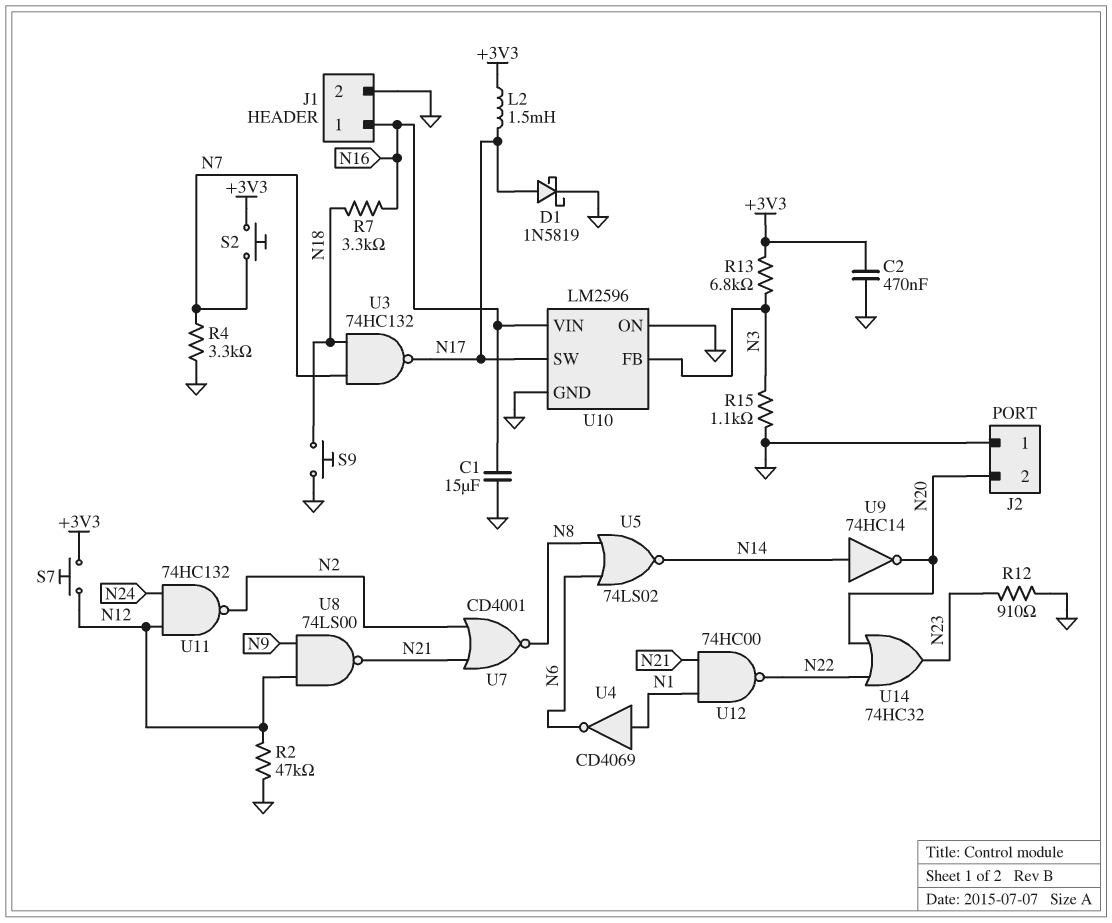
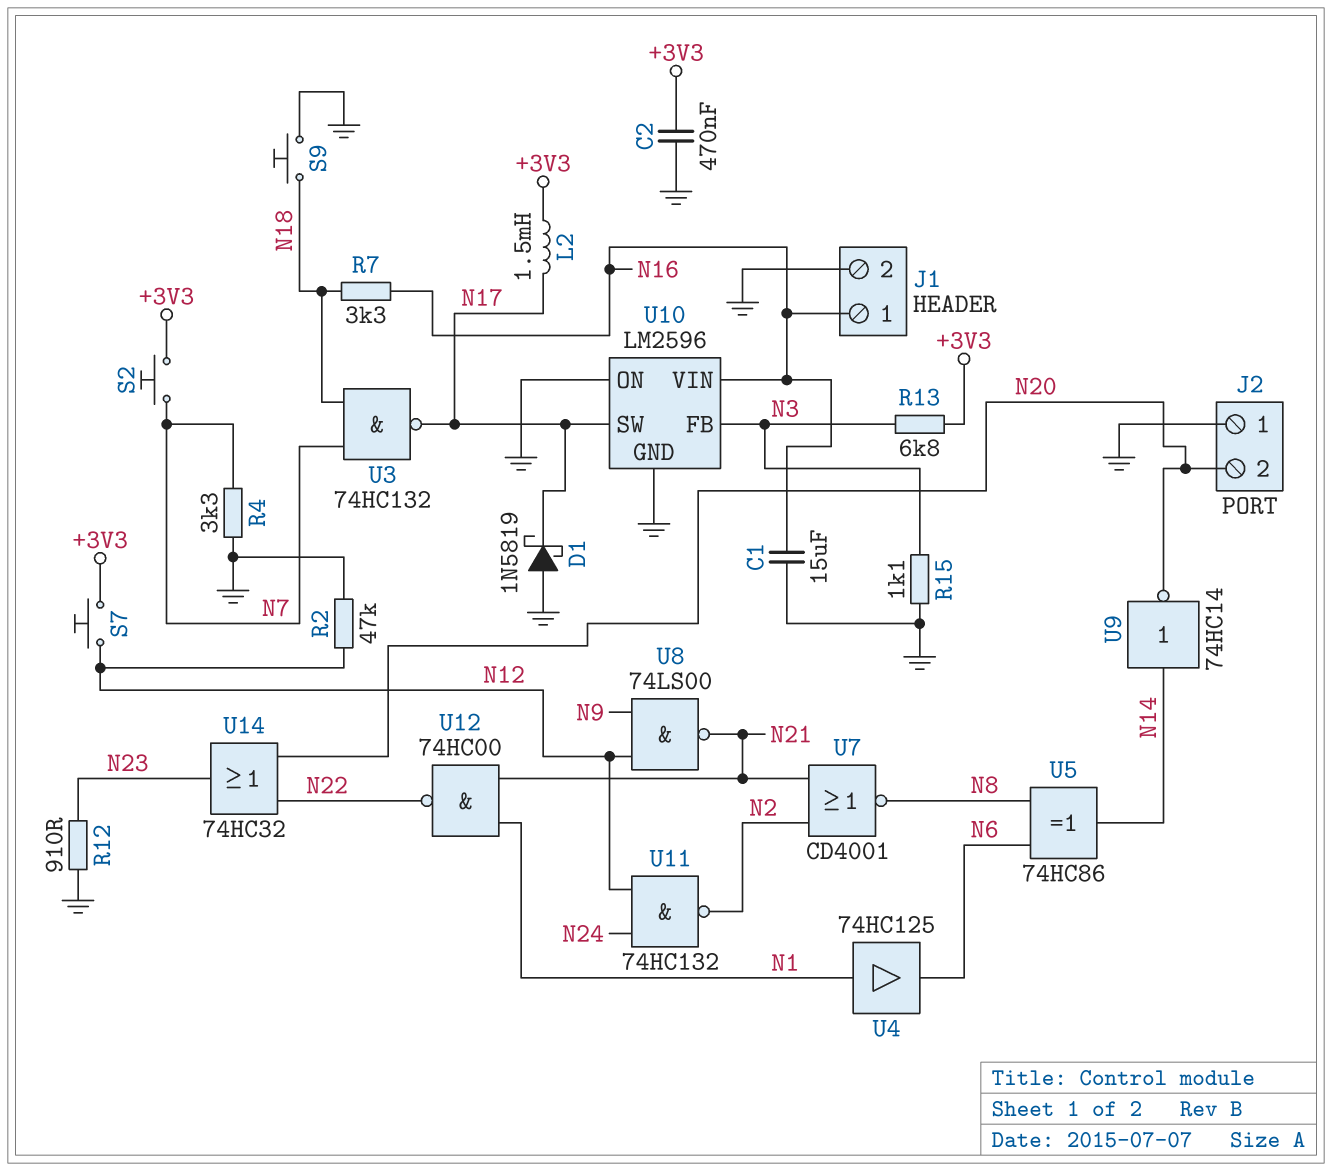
D1: schottky 1N5819 (A N17, K GND) -> schottky 1N5819 (A GND, K N17)
U4: NOT CD4069 (in N1, out N6) -> buffer 74HC125 (in N1, out N6)
U5: NOR 74LS02 (in N6, in N8, out N14) -> XOR 74HC86 (in N6, in N8, out N14)

